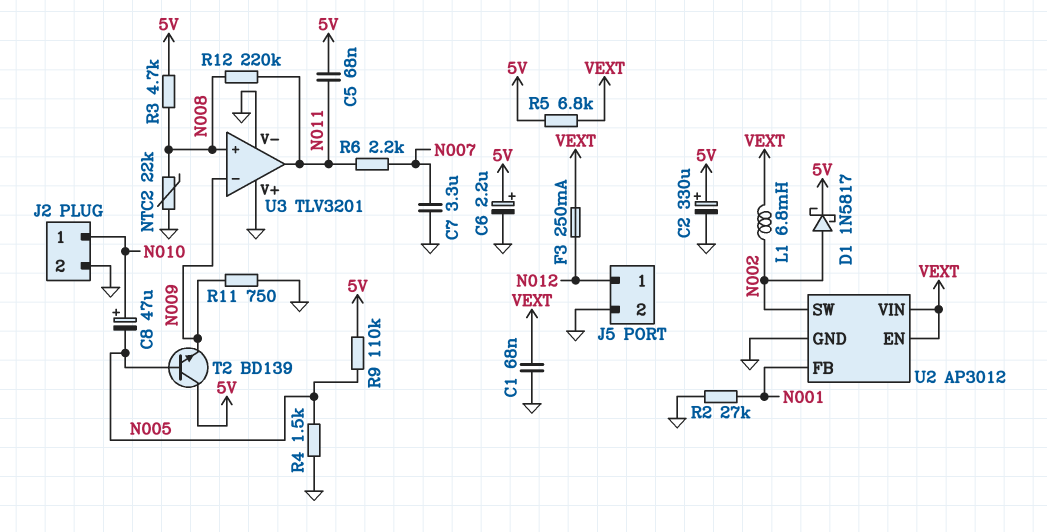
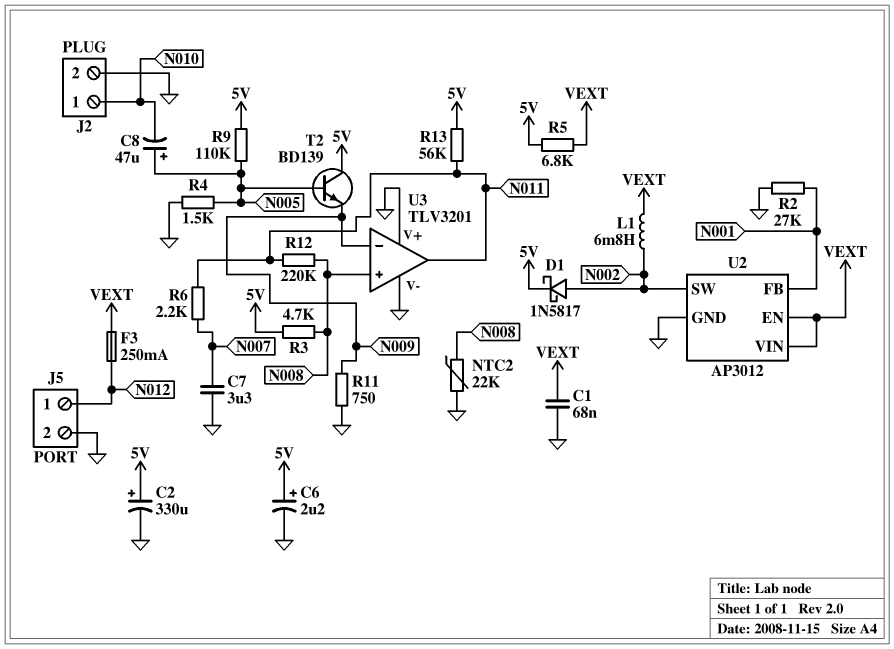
C5: 68nF (5V, N011) -> none
C8: 47uF (plus N010, minus N005) -> 47uF (plus N005, minus N010)
R13: none -> 56k (5V, N011)

